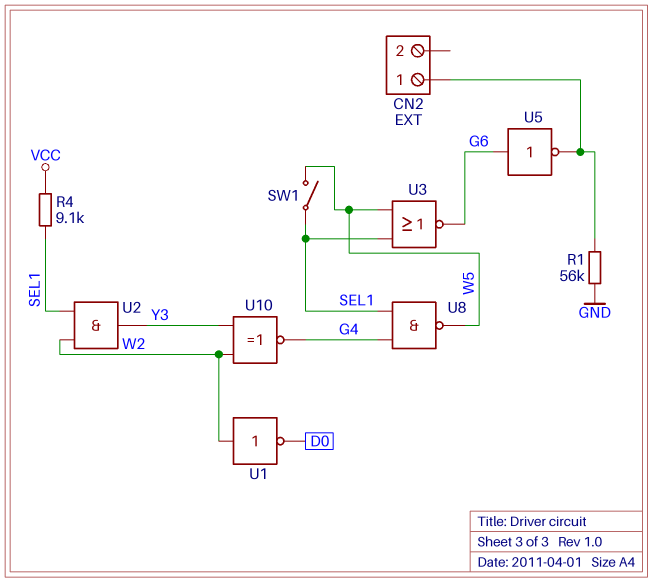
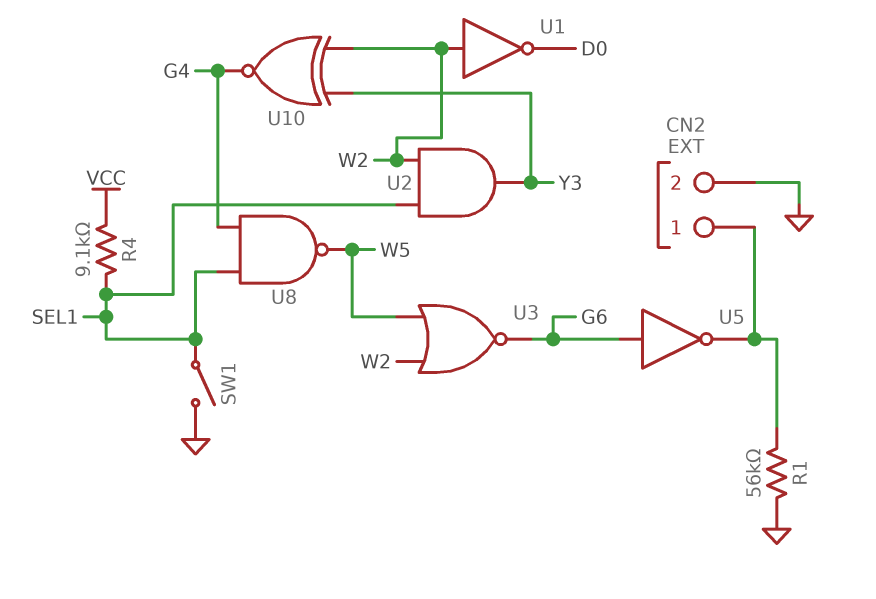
CN2 pin 2: none -> GND
SW1: switch (SEL1, W5) -> switch (GND, SEL1)
U3: NOR (in SEL1, in W5, out G6) -> NOR (in W2, in W5, out G6)

